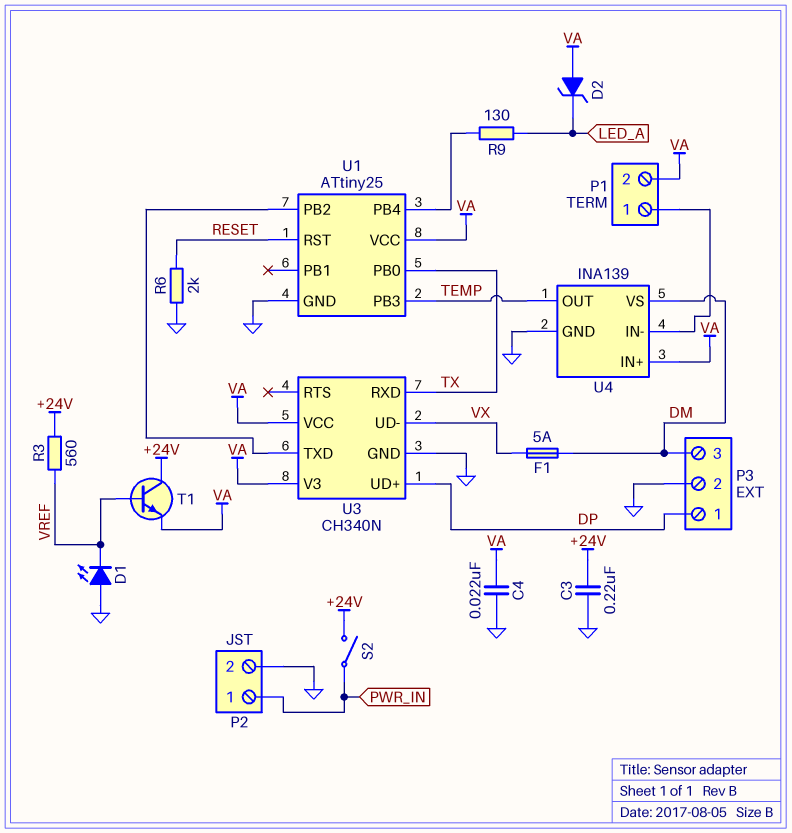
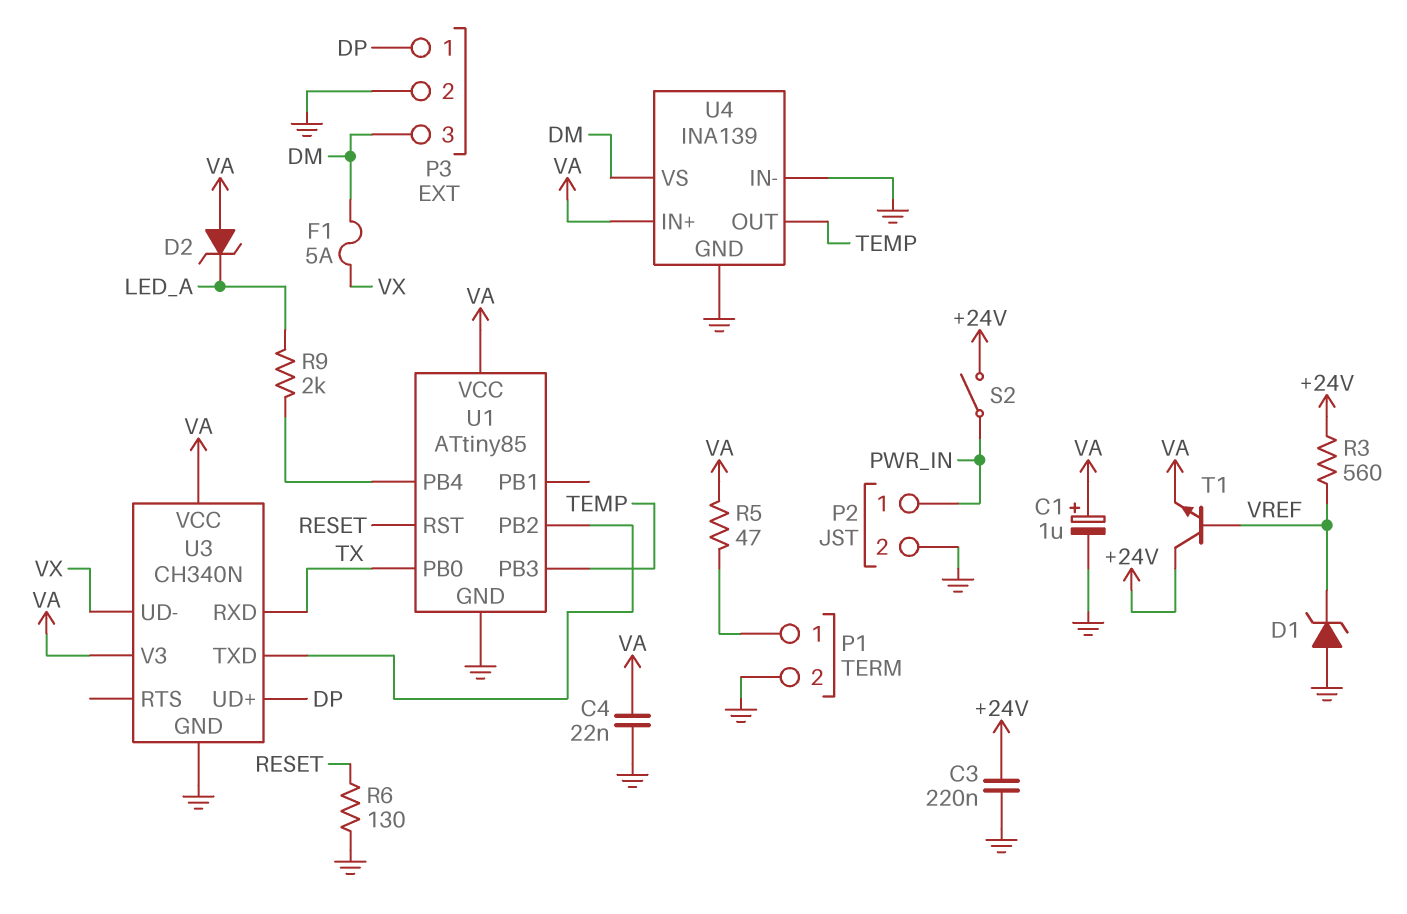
C1: none -> 1uF (plus VA, minus GND)
D1: LED (A GND, K VREF) -> zener (A GND, K VREF)
P1 pin 2: VA -> GND
R5: none -> 47 (P1/1, VA)
R6: 2k (GND, RESET) -> 130 (GND, RESET)
R9: 130 (LED_A, U1/PB4) -> 2k (LED_A, U1/PB4)
U1: ATtiny25 -> ATtiny85
U4 pin IN-: P1/1 -> GND

